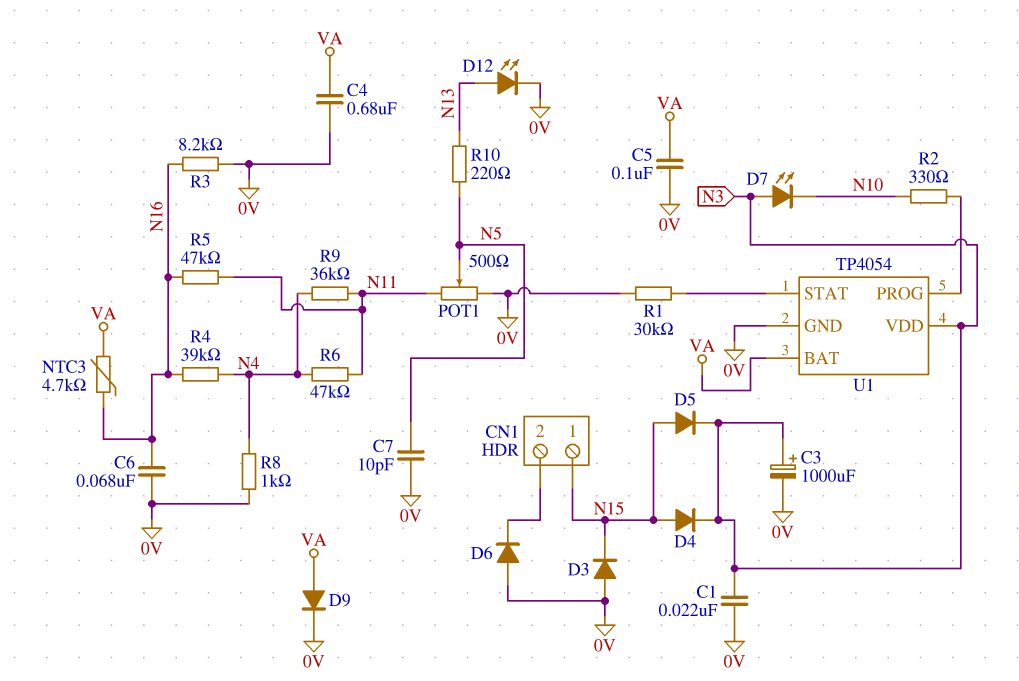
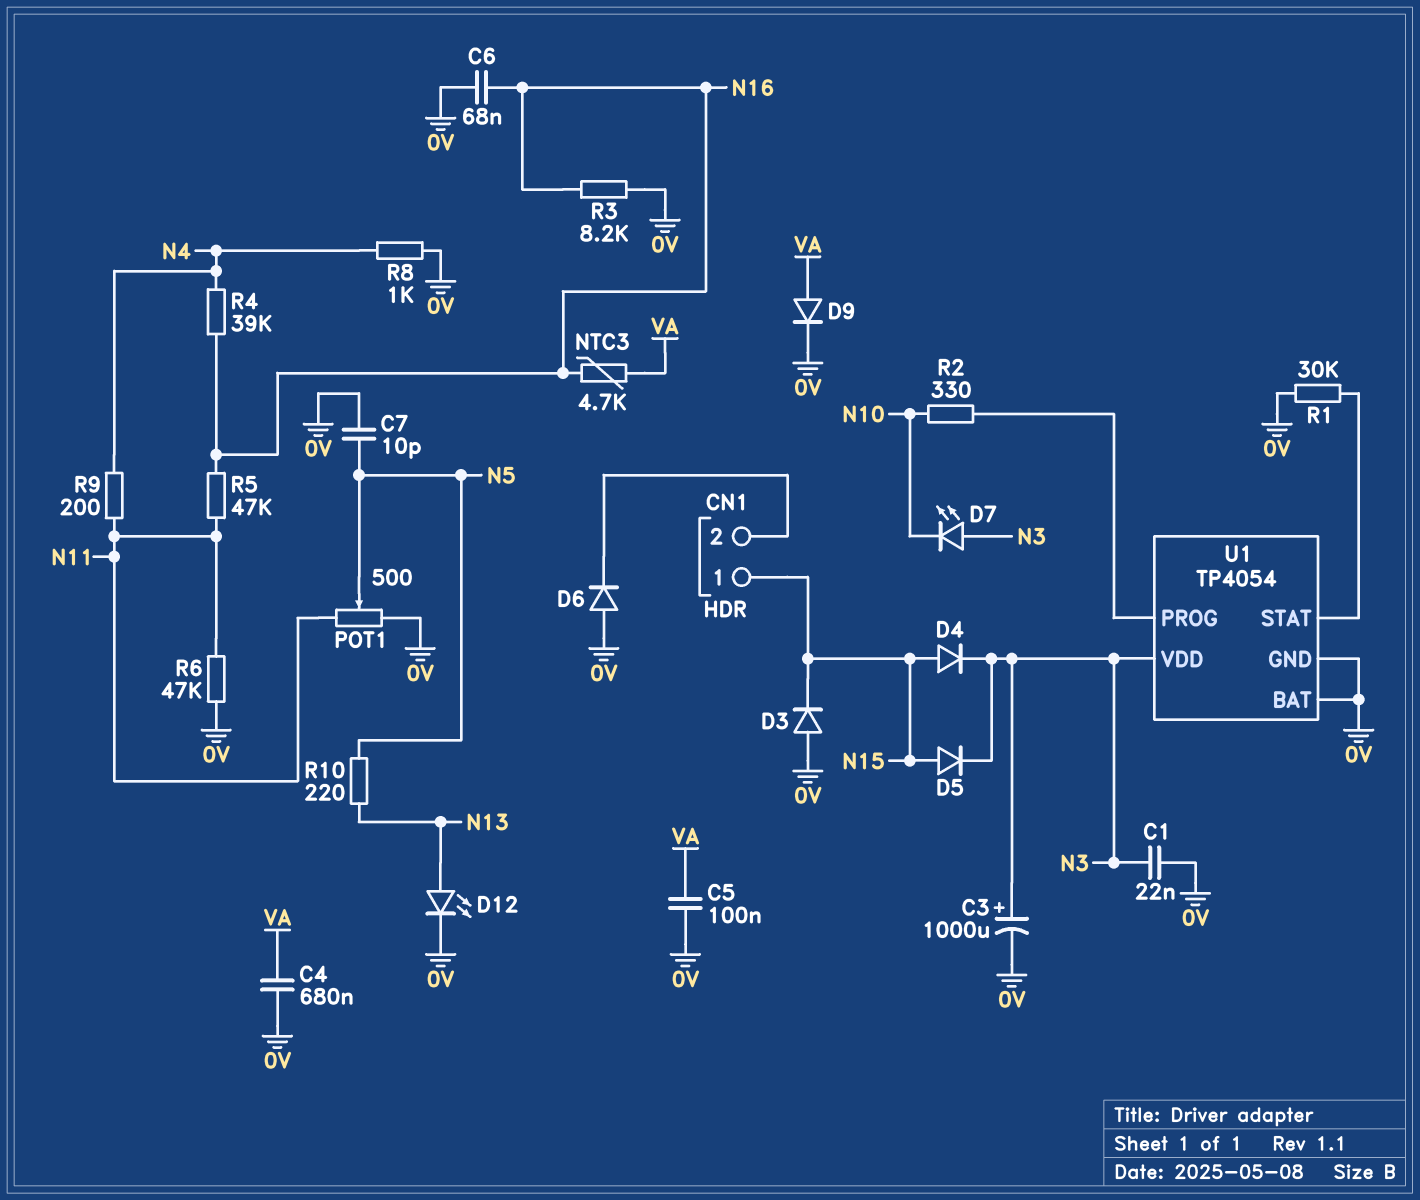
R6: 47k (N4, N11) -> 47k (0V, N11)
R9: 36k (N4, N11) -> 200 (N4, N11)
U1 pin BAT: VA -> 0V

